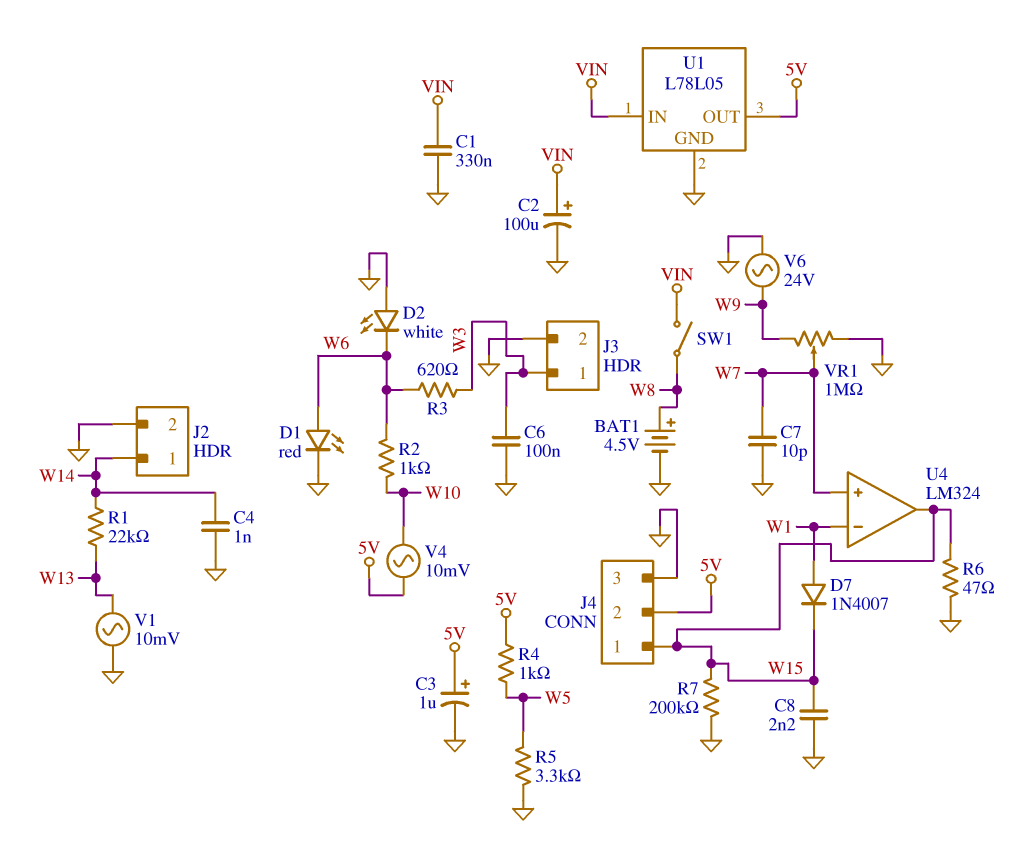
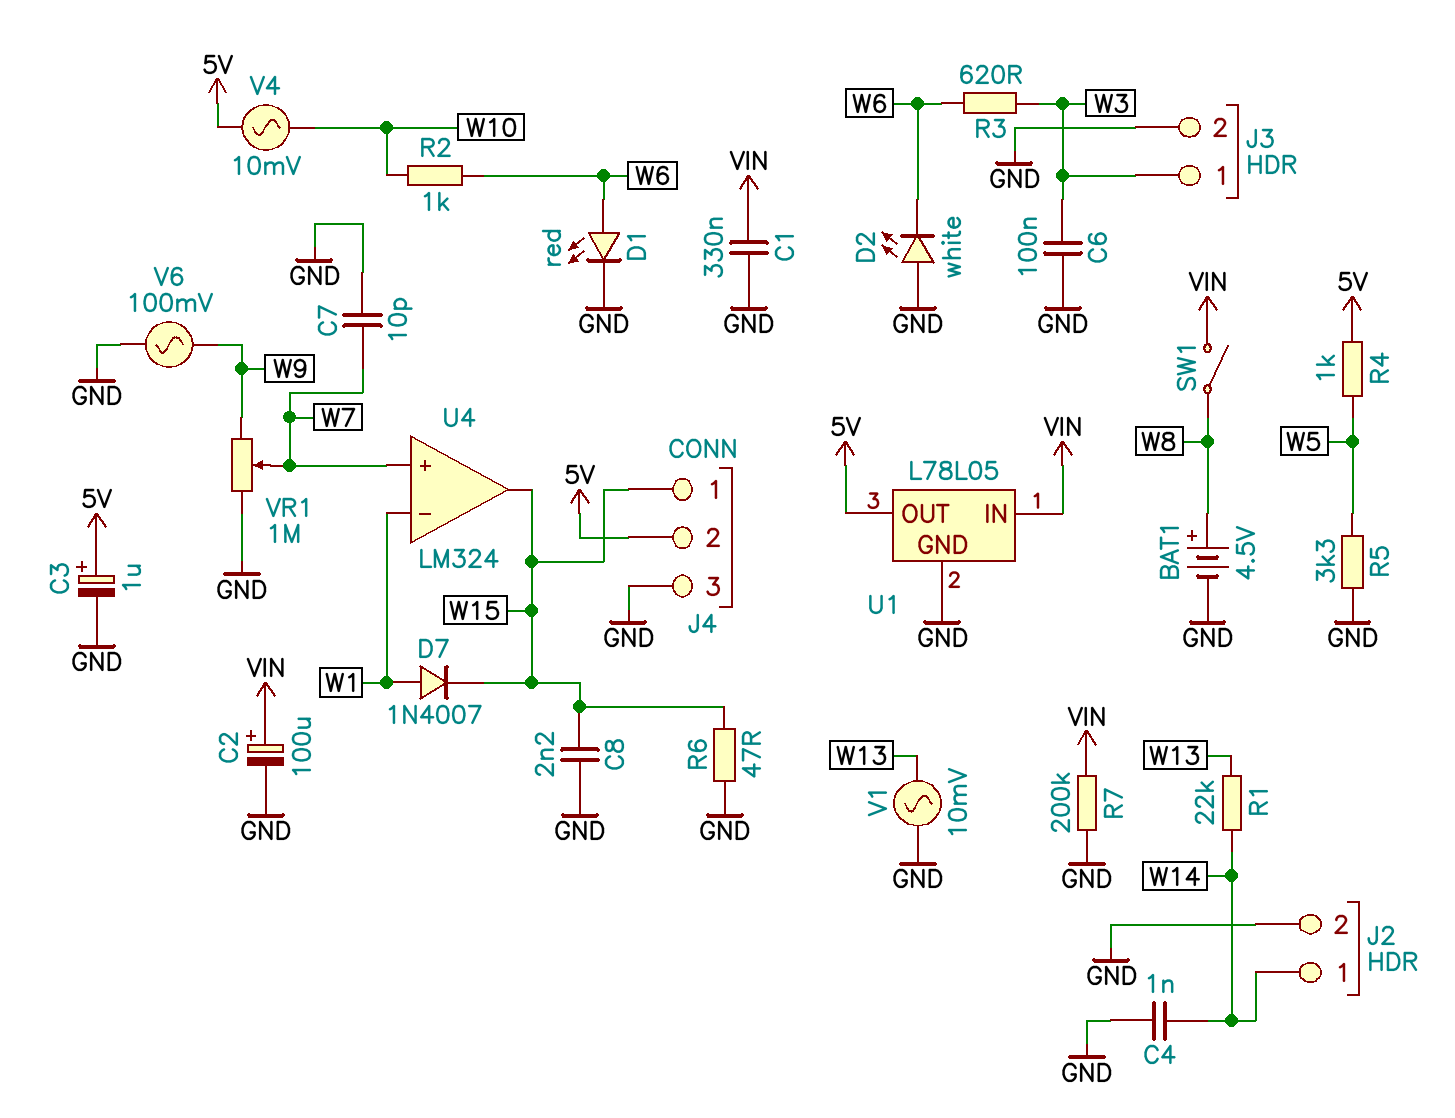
R7: 200k (GND, W15) -> 200k (GND, VIN)
V6: AC 24V (GND, W9) -> AC 100mV (GND, W9)

